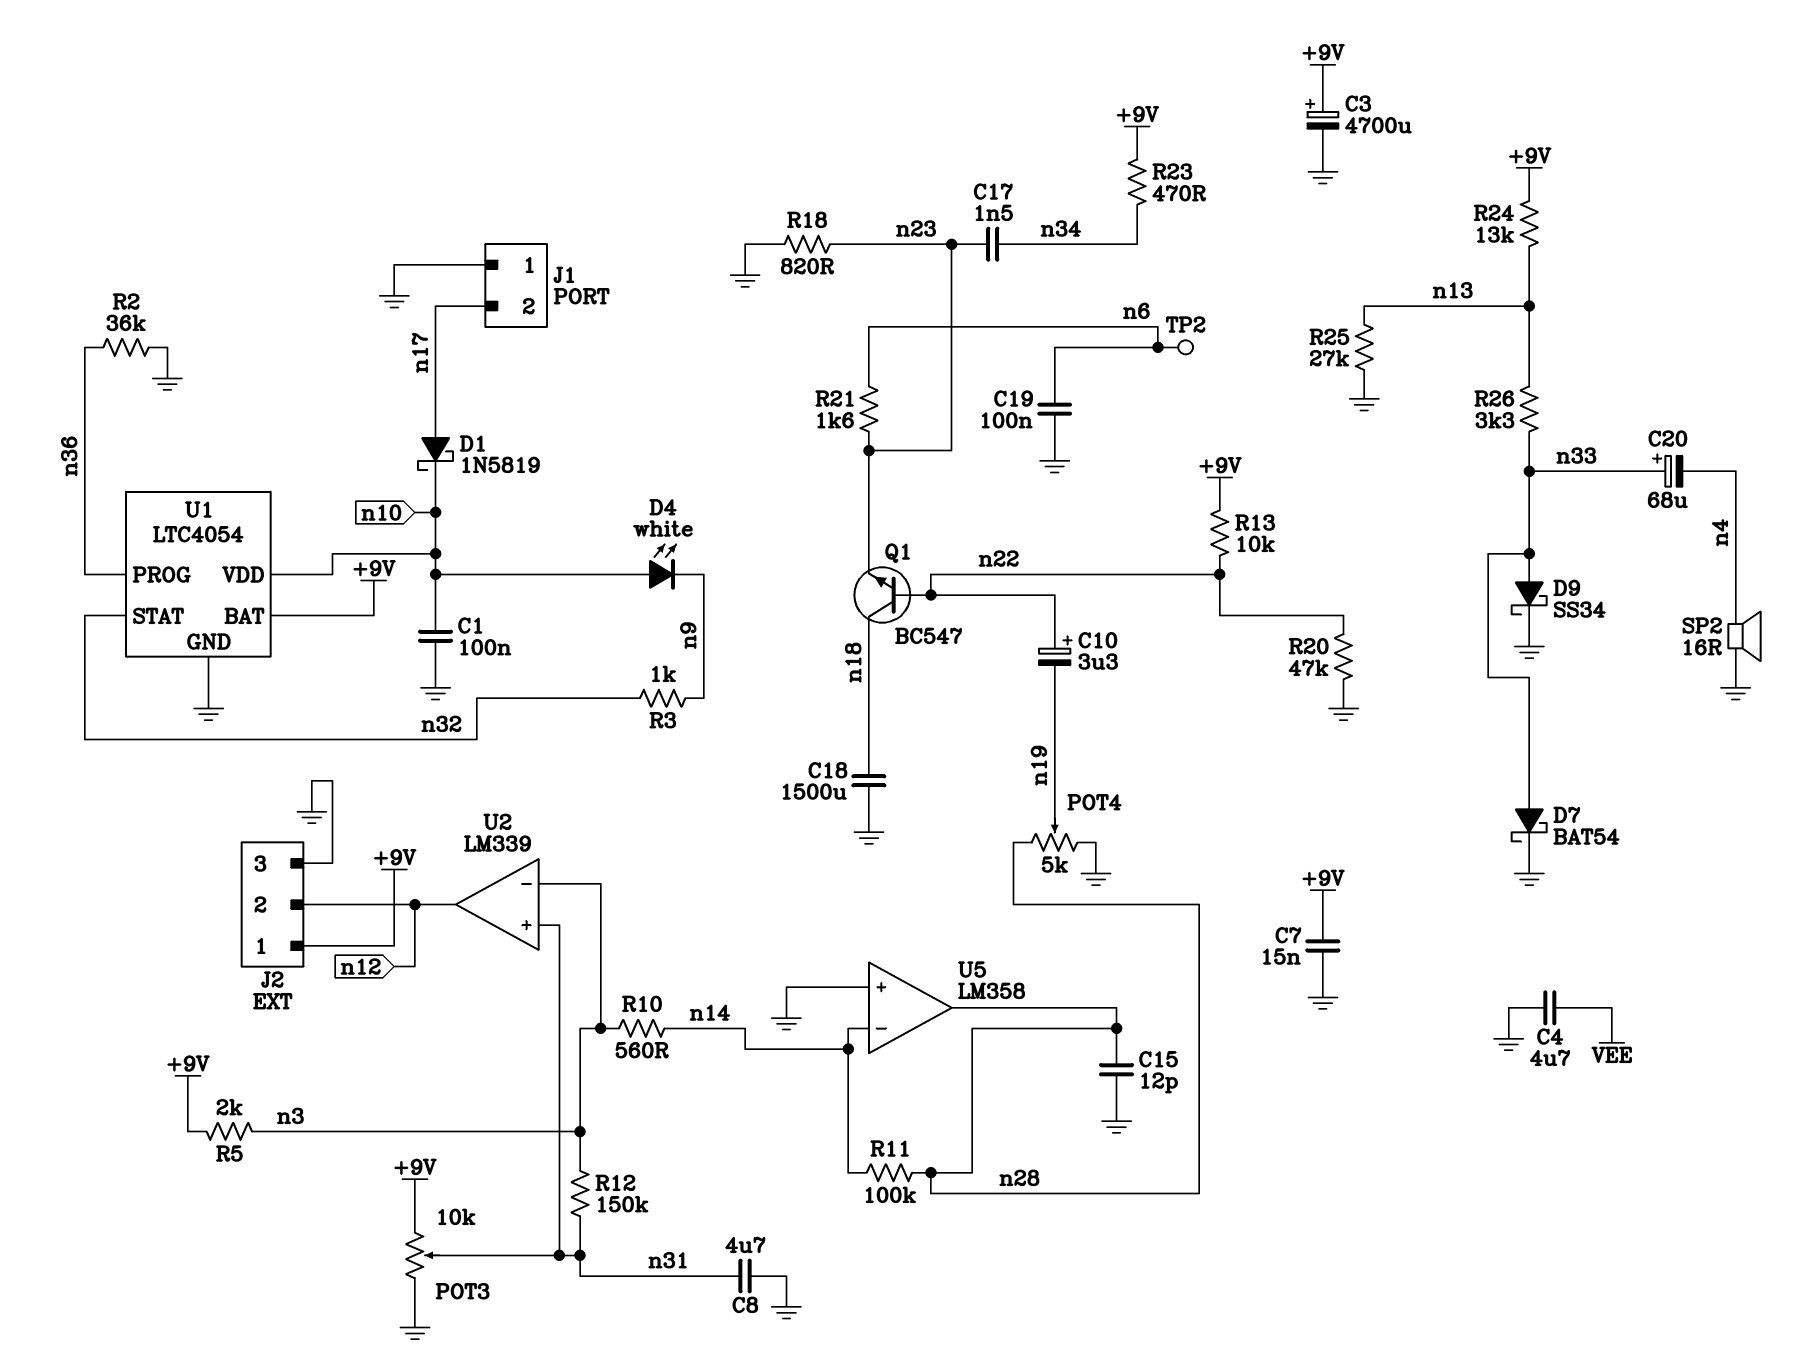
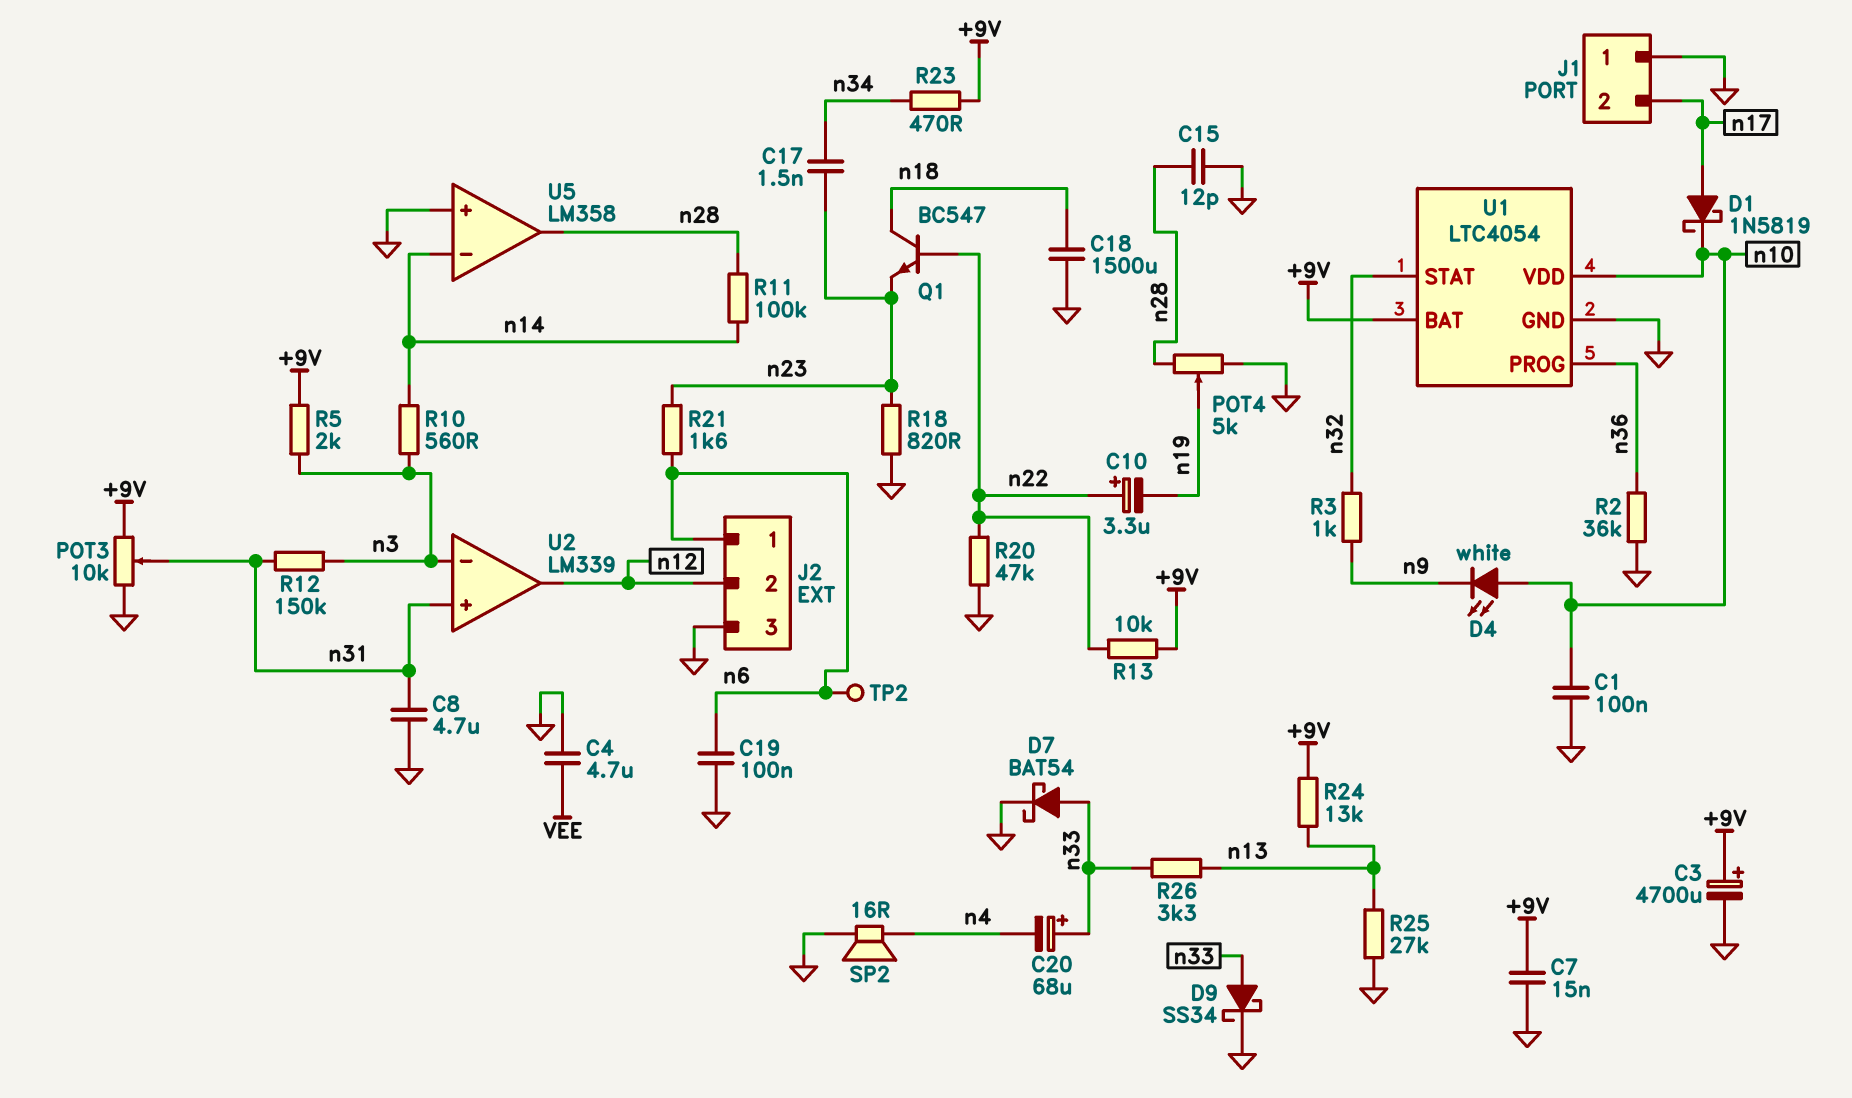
J2 pin 1: +9V -> n6

